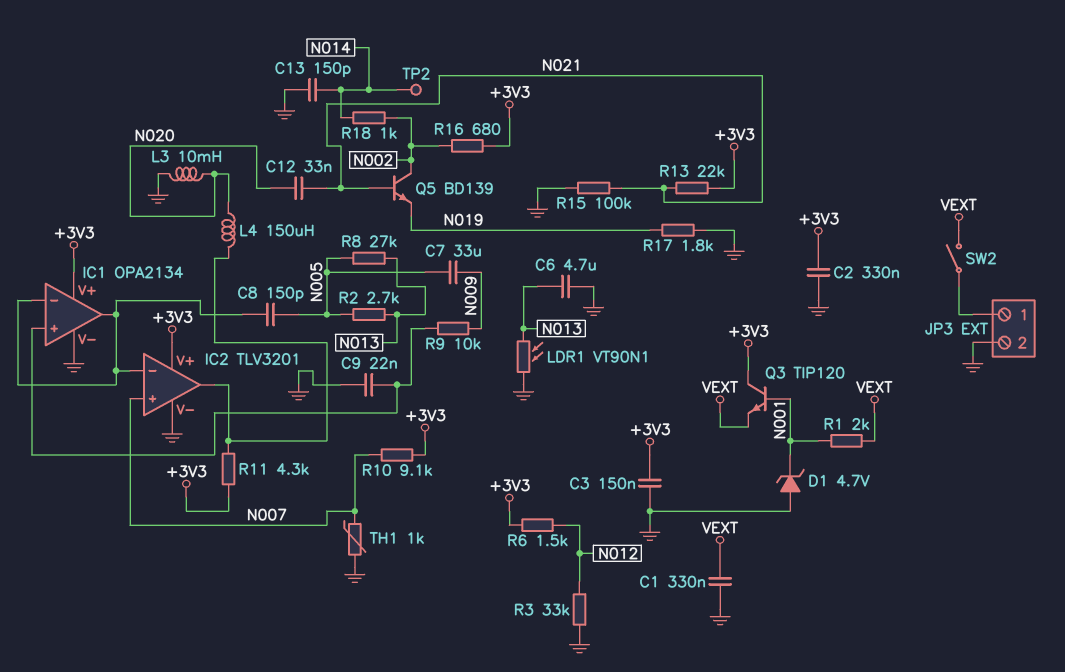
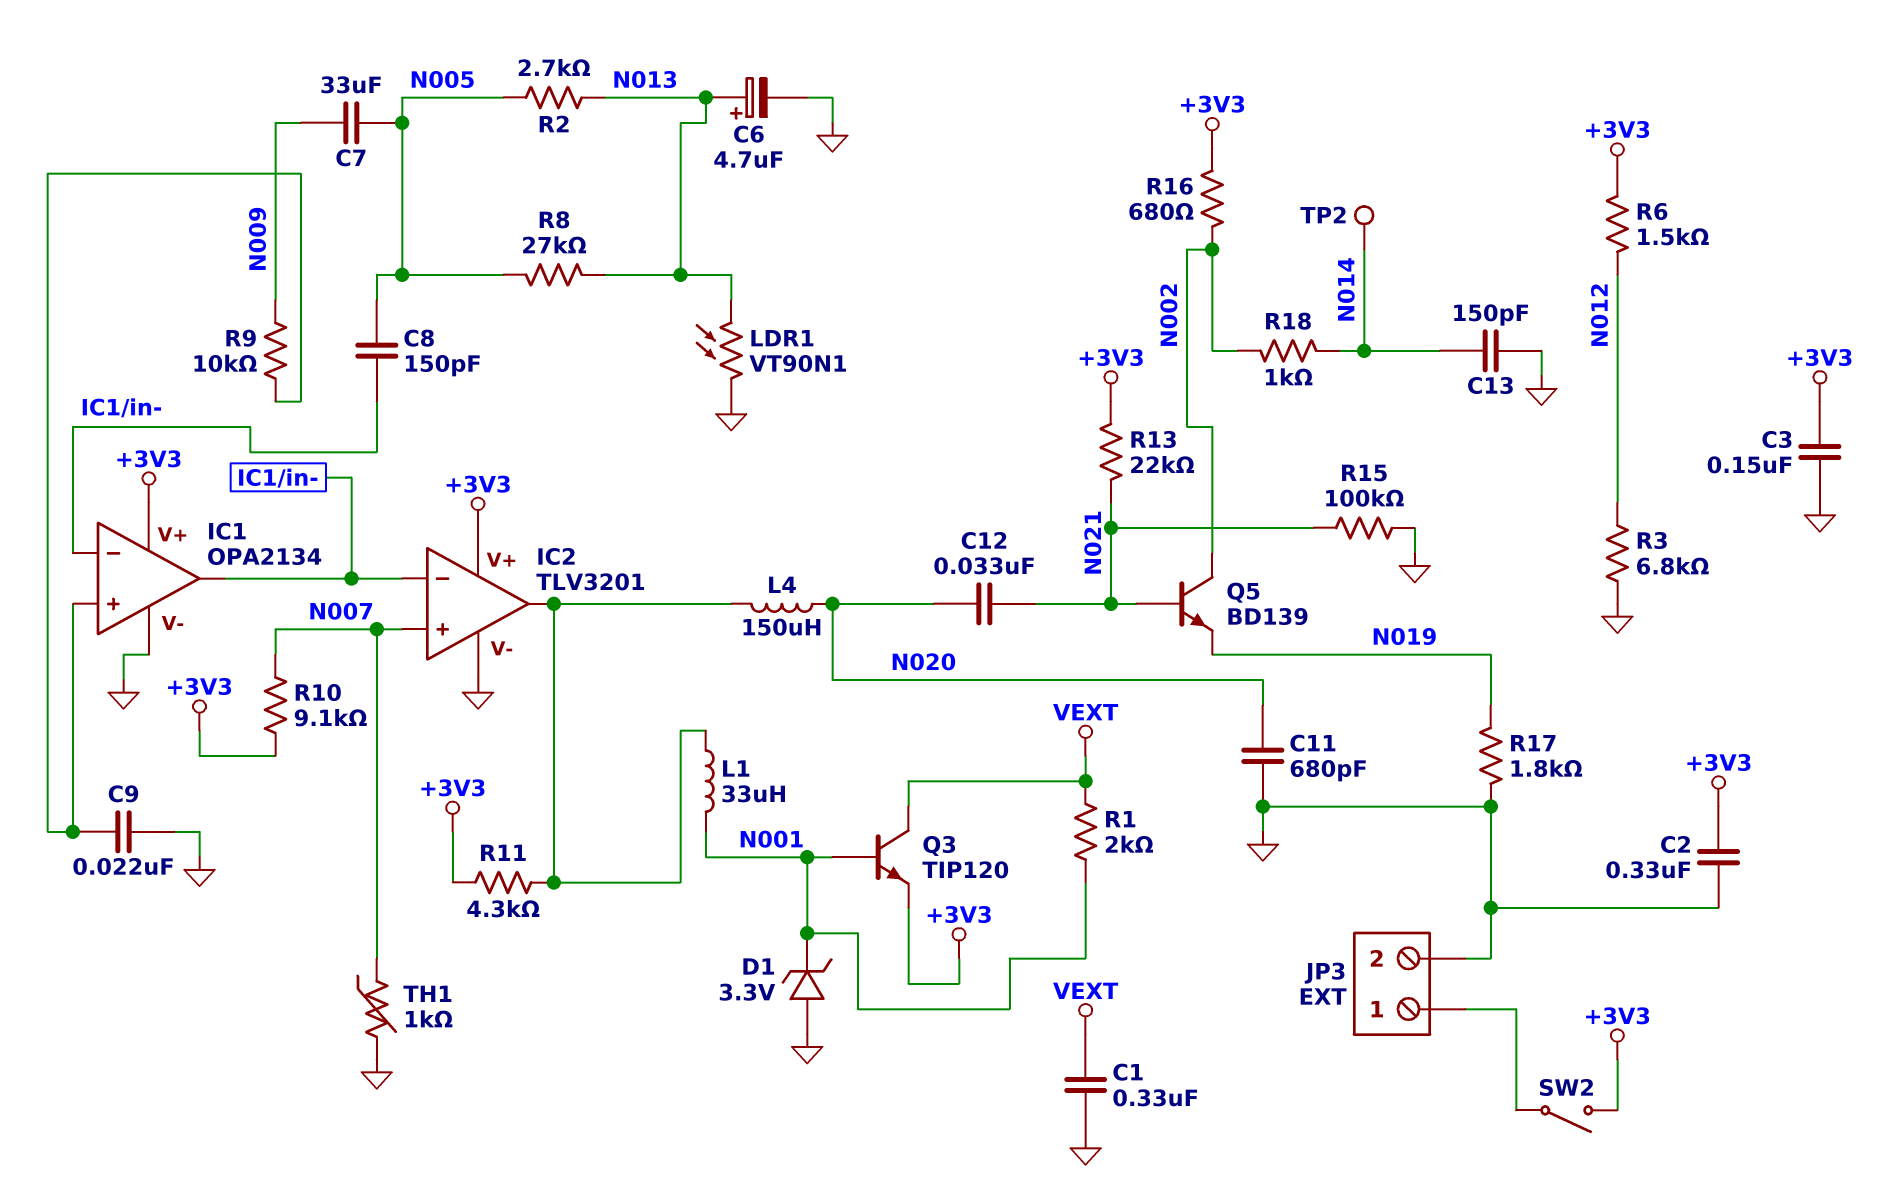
C6: 4.7uF (GND, N013) -> 4.7uF (plus N013, minus GND)
C11: none -> 680pF (GND, N020)
D1: zener 4.7V (A GND, K N001) -> zener 3.3V (A GND, K N001)
L1: none -> 33uH (IC2/out, N001)
L3: 10mH (GND, N020) -> none
Q3: NPN TIP120 (B N001, C +3V3, E VEXT) -> NPN TIP120 (B N001, C VEXT, E +3V3)
R3: 33k (GND, N012) -> 6.8k (GND, N012)
SW2: switch (JP3/1, VEXT) -> switch (+3V3, JP3/1)

